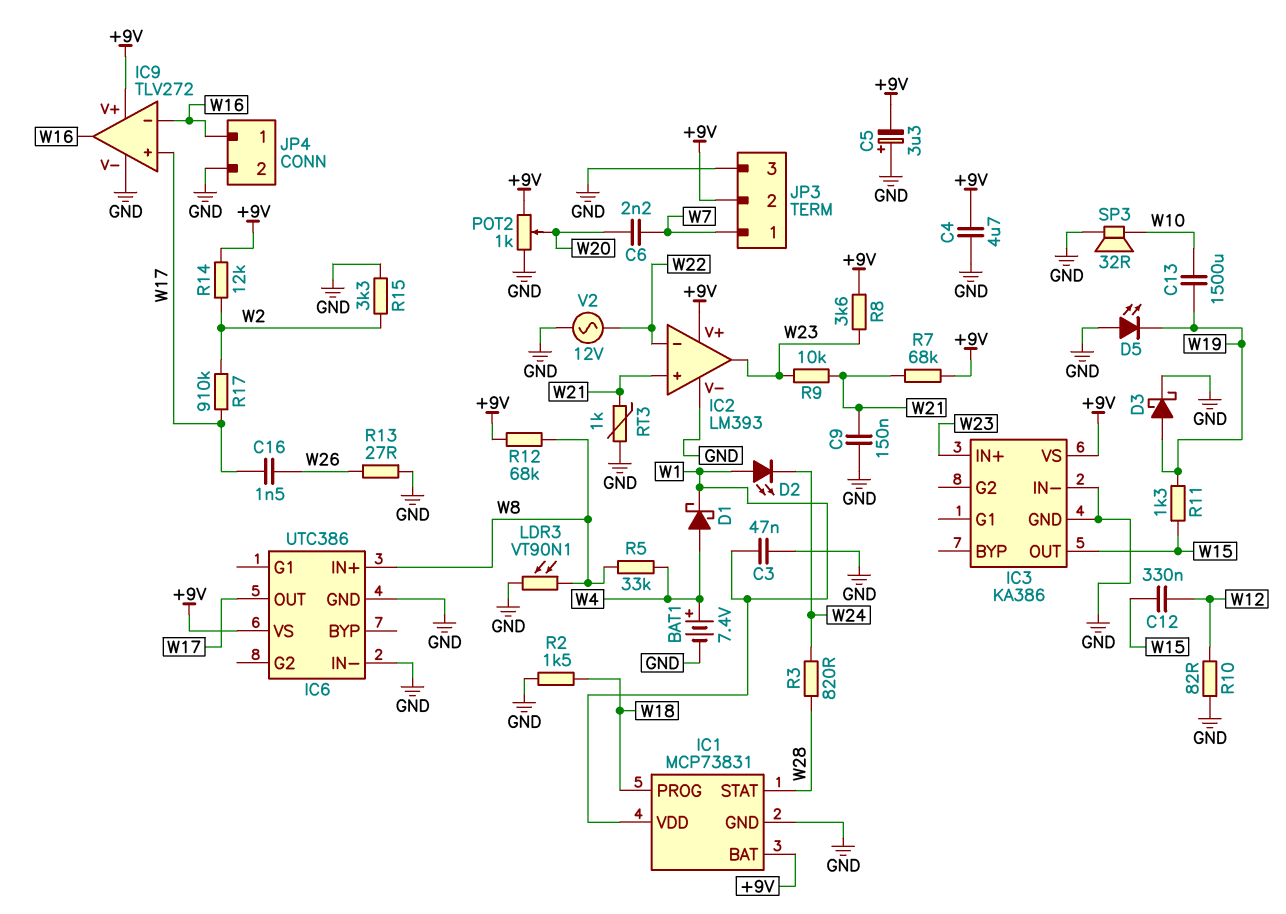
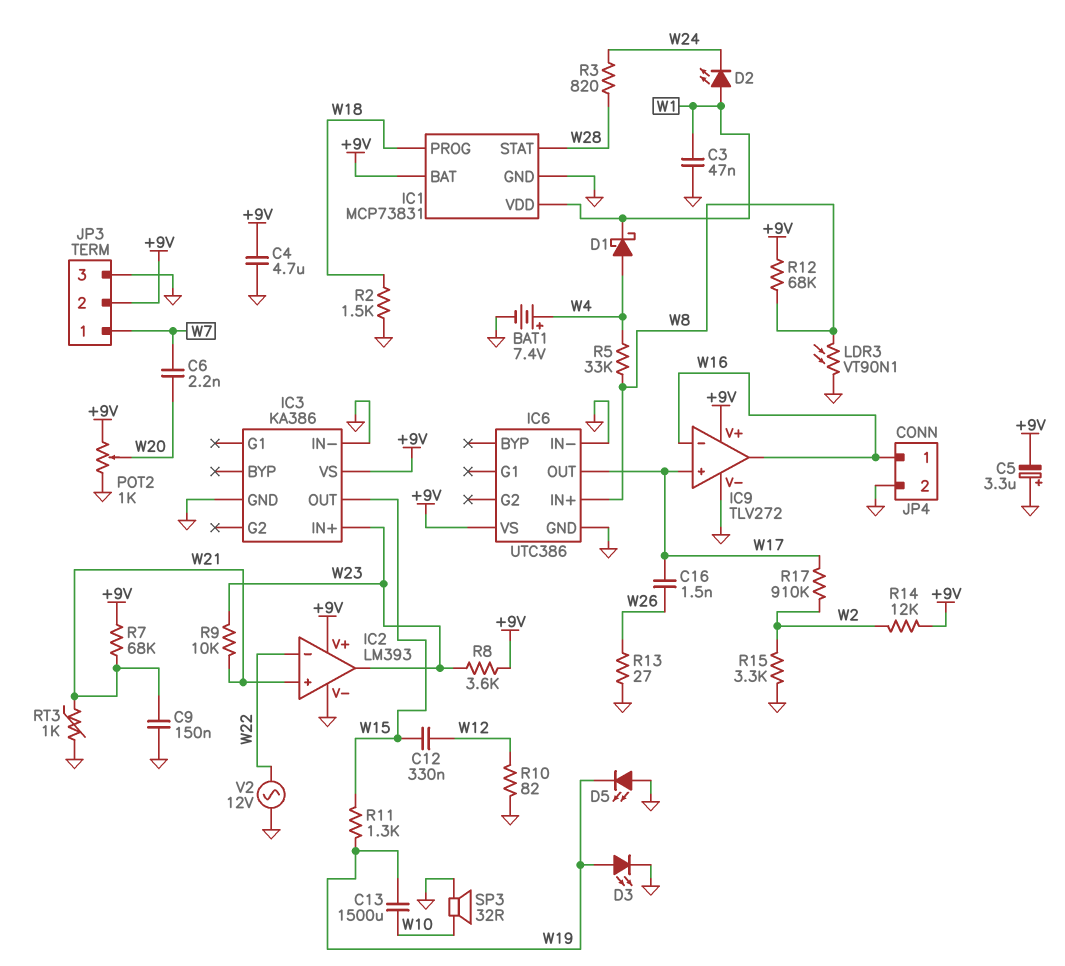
D3: schottky (A W19, K GND) -> LED (A W19, K GND)

